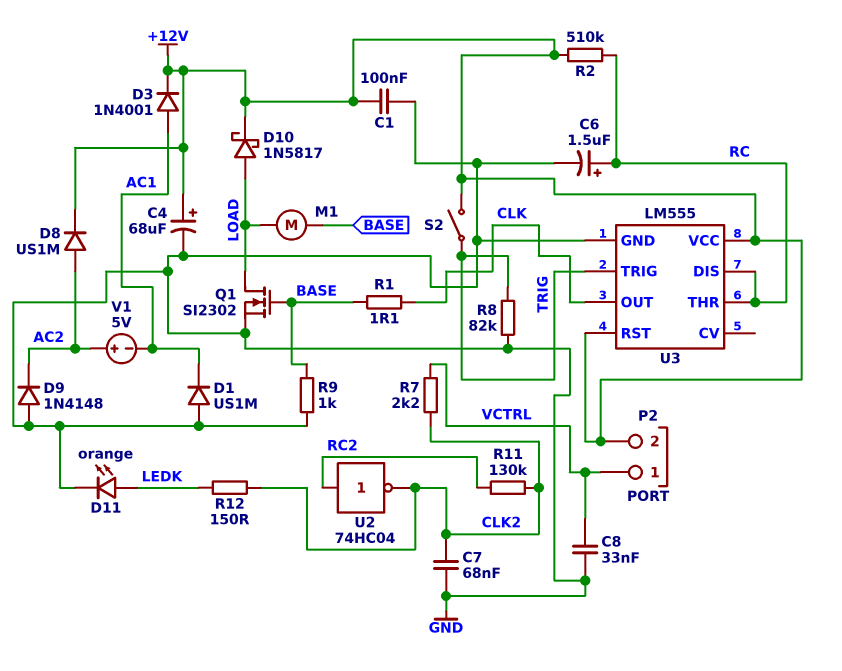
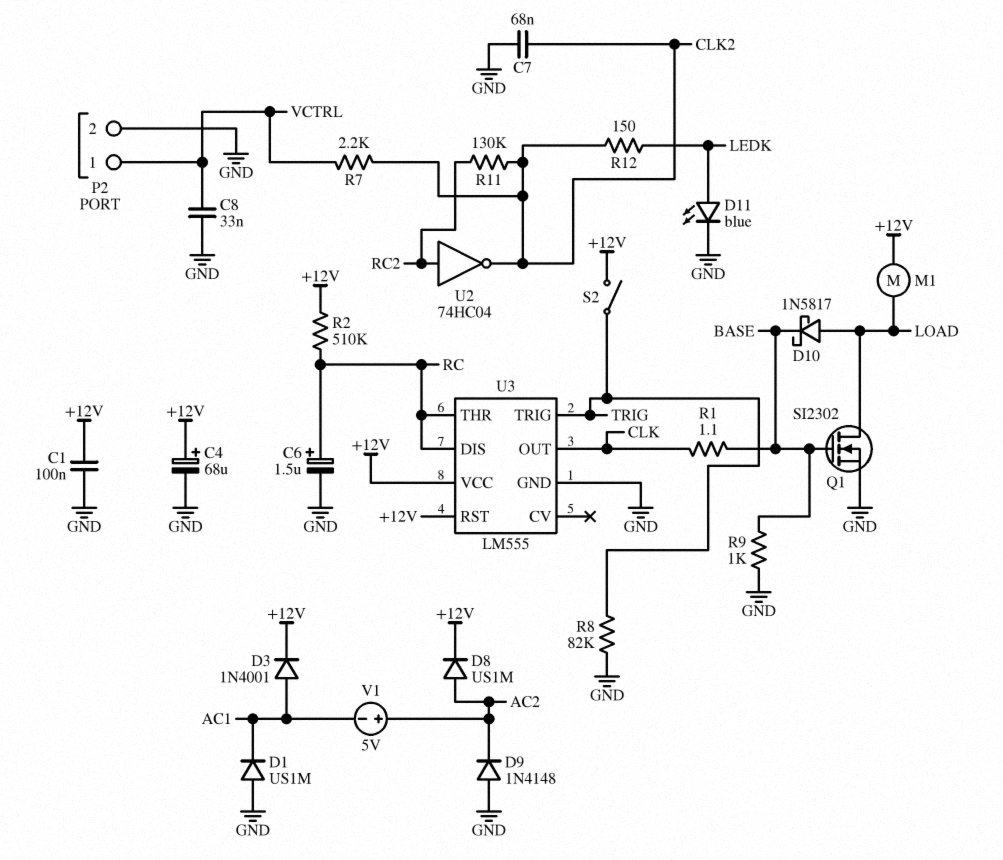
D10: schottky 1N5817 (A LOAD, K +12V) -> schottky 1N5817 (A LOAD, K BASE)
D11: LED orange (A LEDK, K GND) -> LED blue (A LEDK, K GND)
M1: motor (BASE, LOAD) -> motor (+12V, LOAD)
P2 pin 2: +12V -> GND

